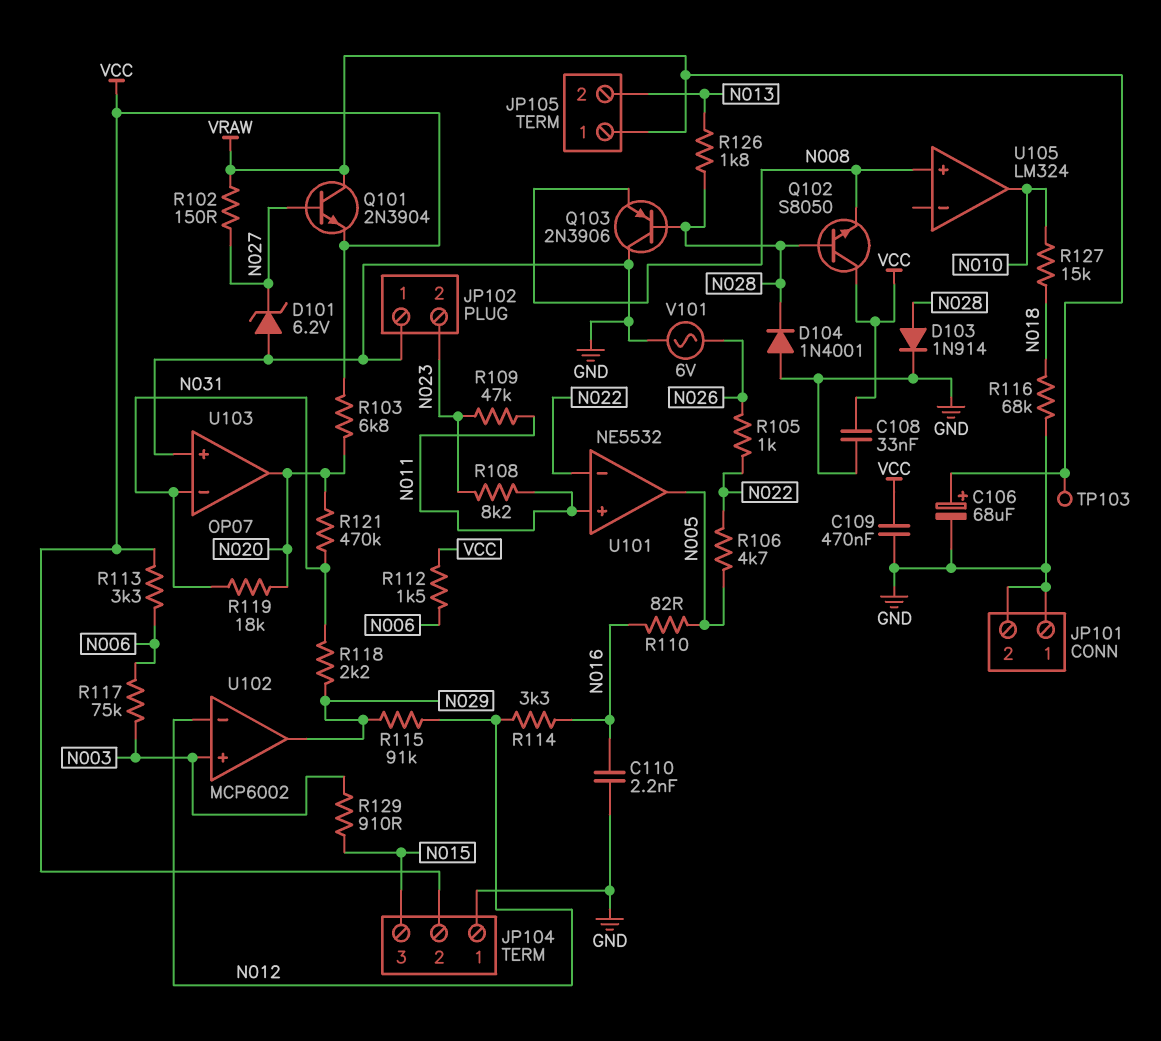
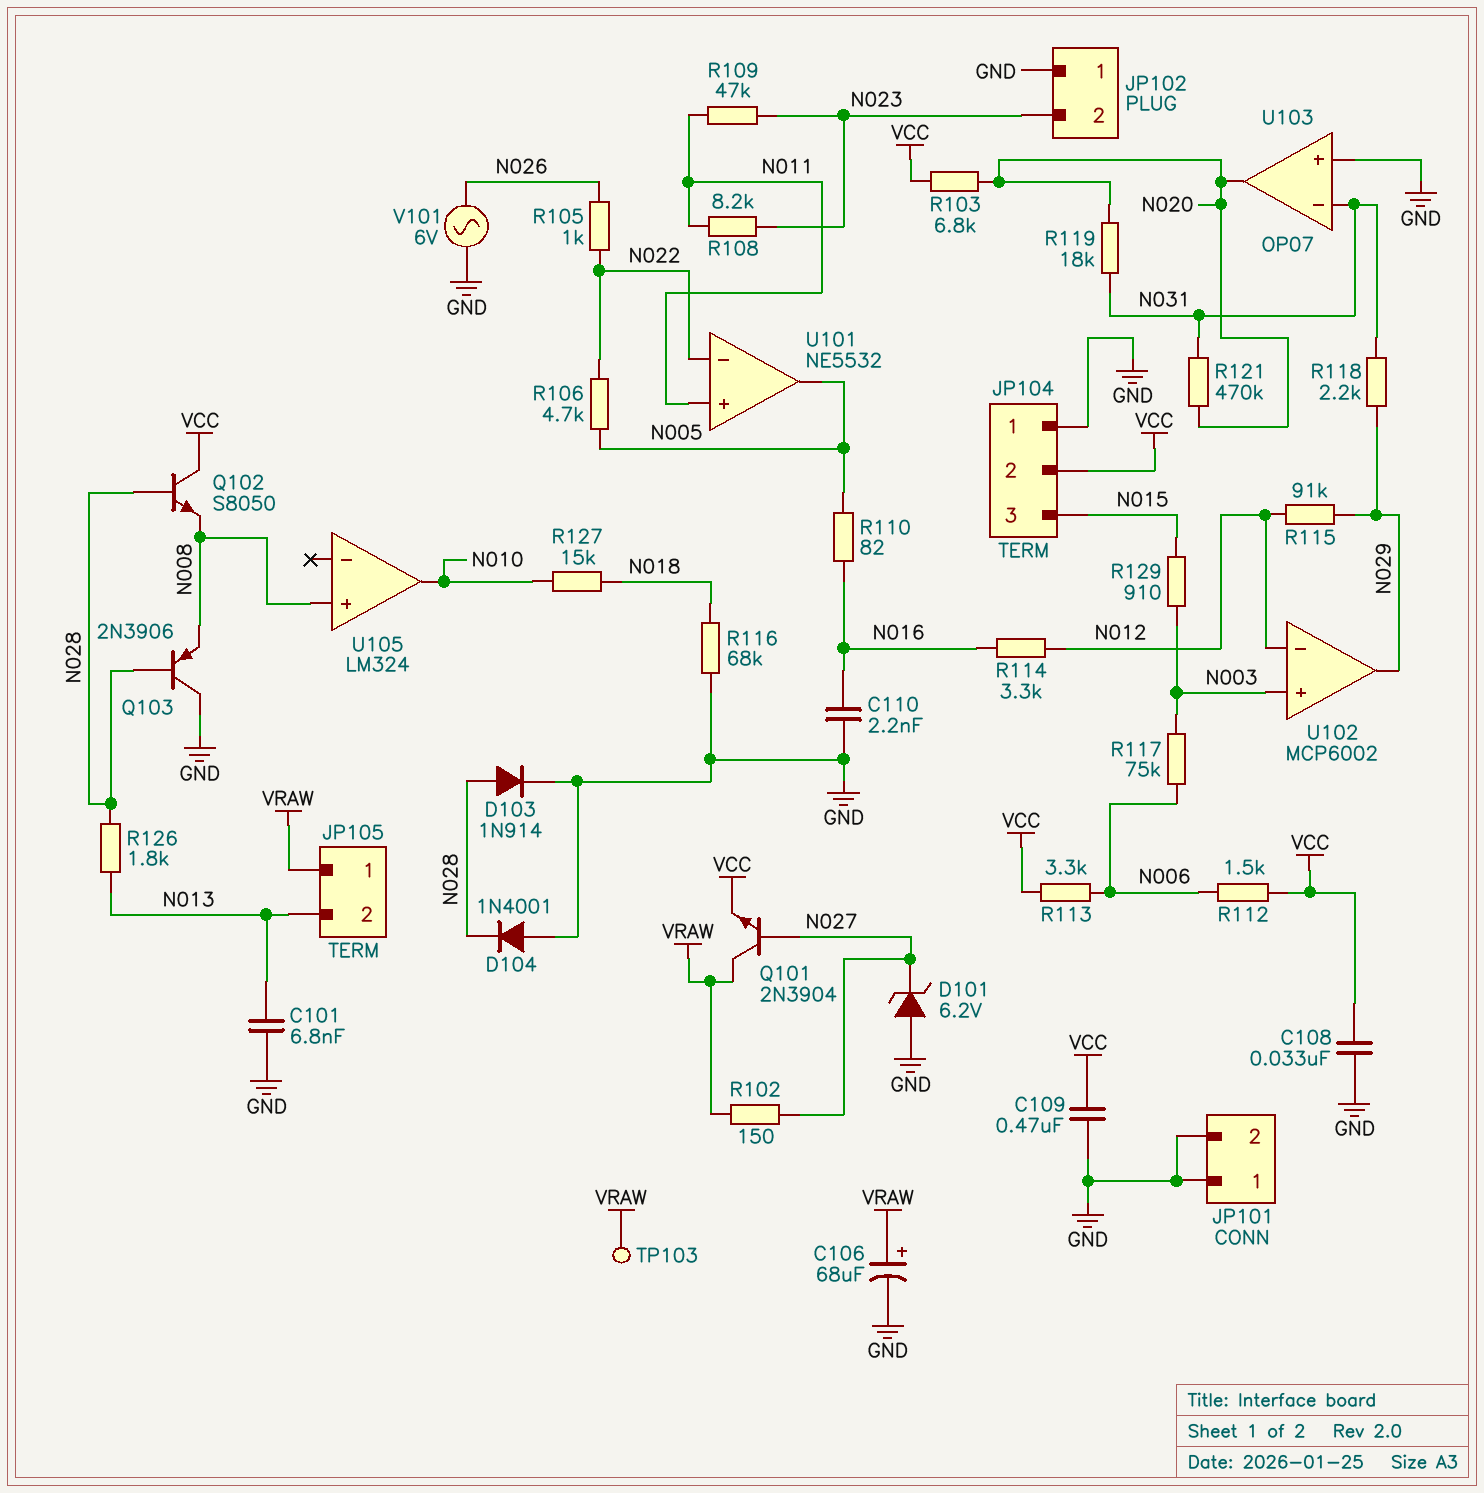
C101: none -> 6.8nF (GND, N013)

